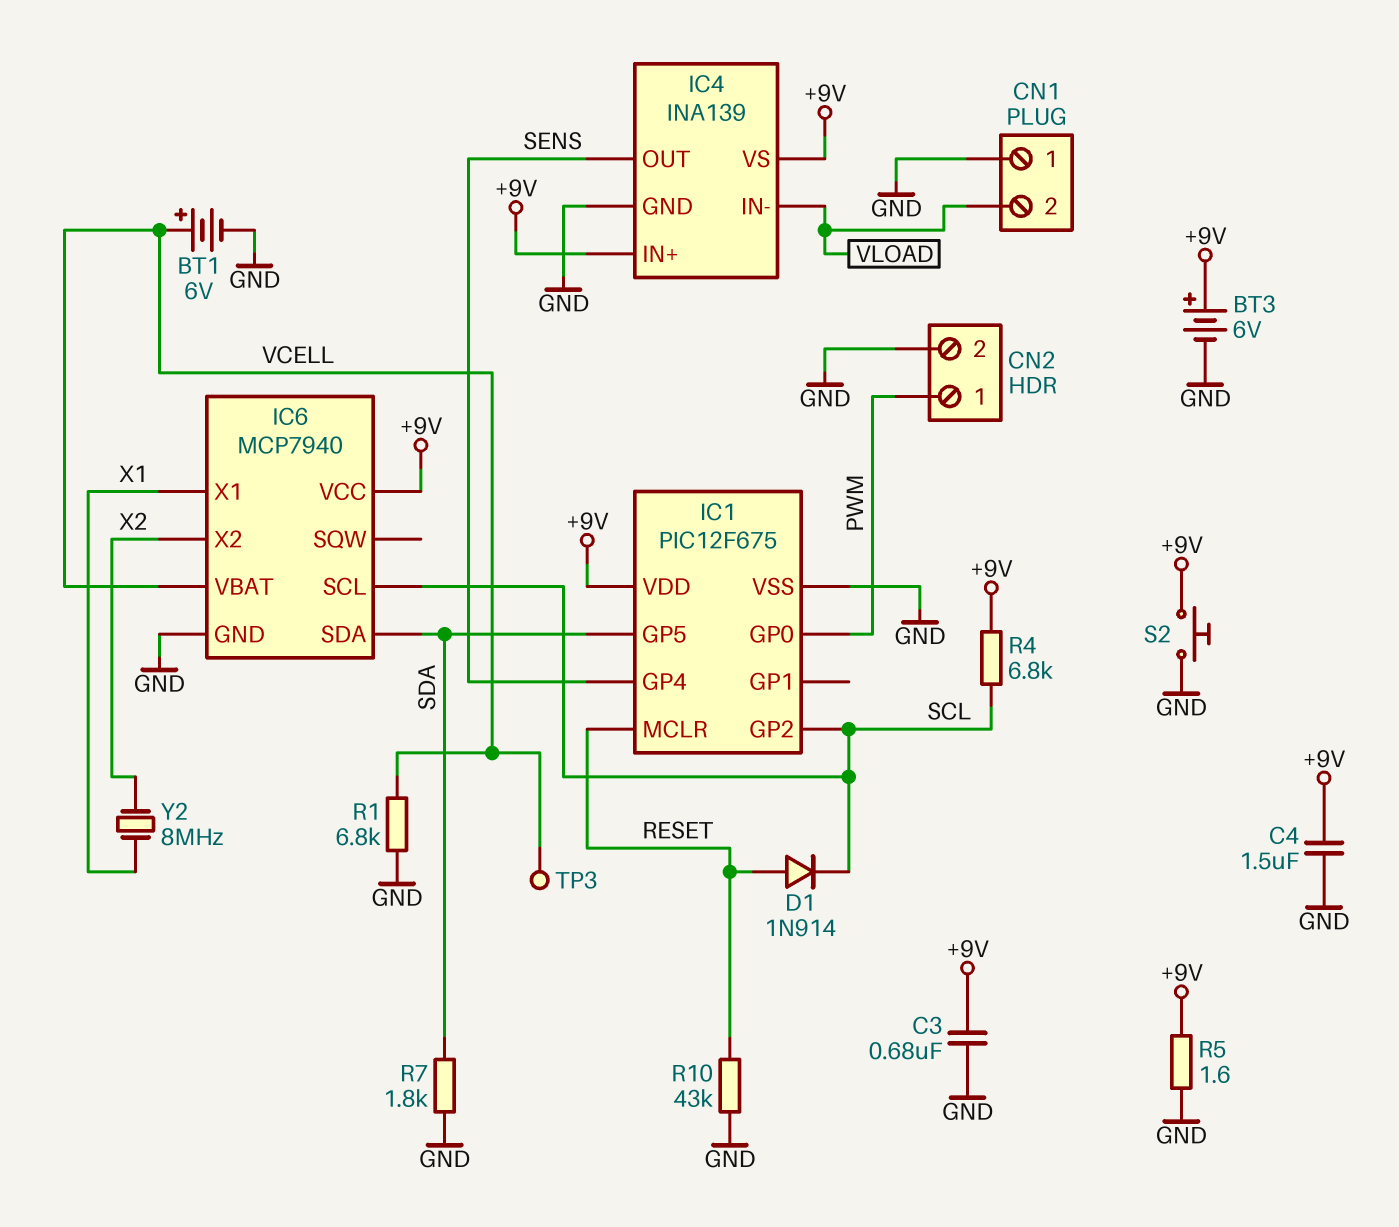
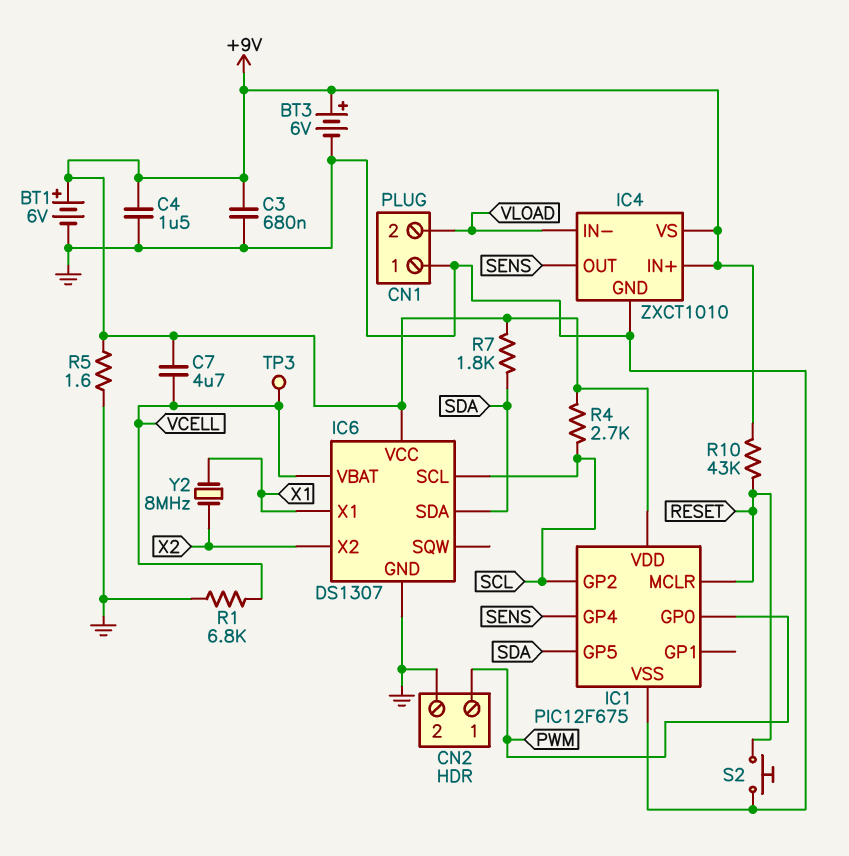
BT1: 6V (plus VCELL, minus GND) -> 6V (plus +9V, minus GND)
C7: none -> 4.7uF (+9V, VCELL)
D1: diode 1N914 (A RESET, K SCL) -> none
IC4: INA139 -> ZXCT1010
IC6: MCP7940 -> DS1307
R4: 6.8k (+9V, SCL) -> 2.7k (+9V, SCL)
R7: 1.8k (GND, SDA) -> 1.8k (+9V, SDA)
R10: 43k (GND, RESET) -> 43k (+9V, RESET)
S2: button (+9V, GND) -> button (GND, RESET)

